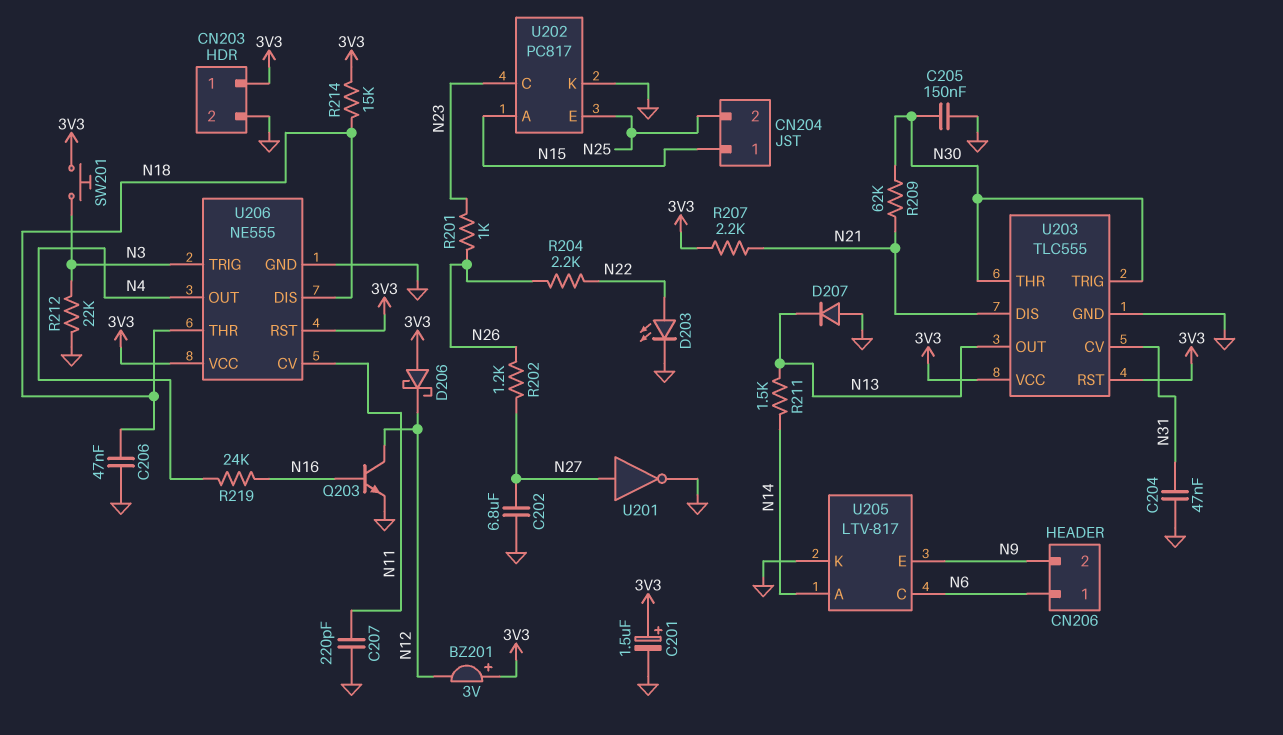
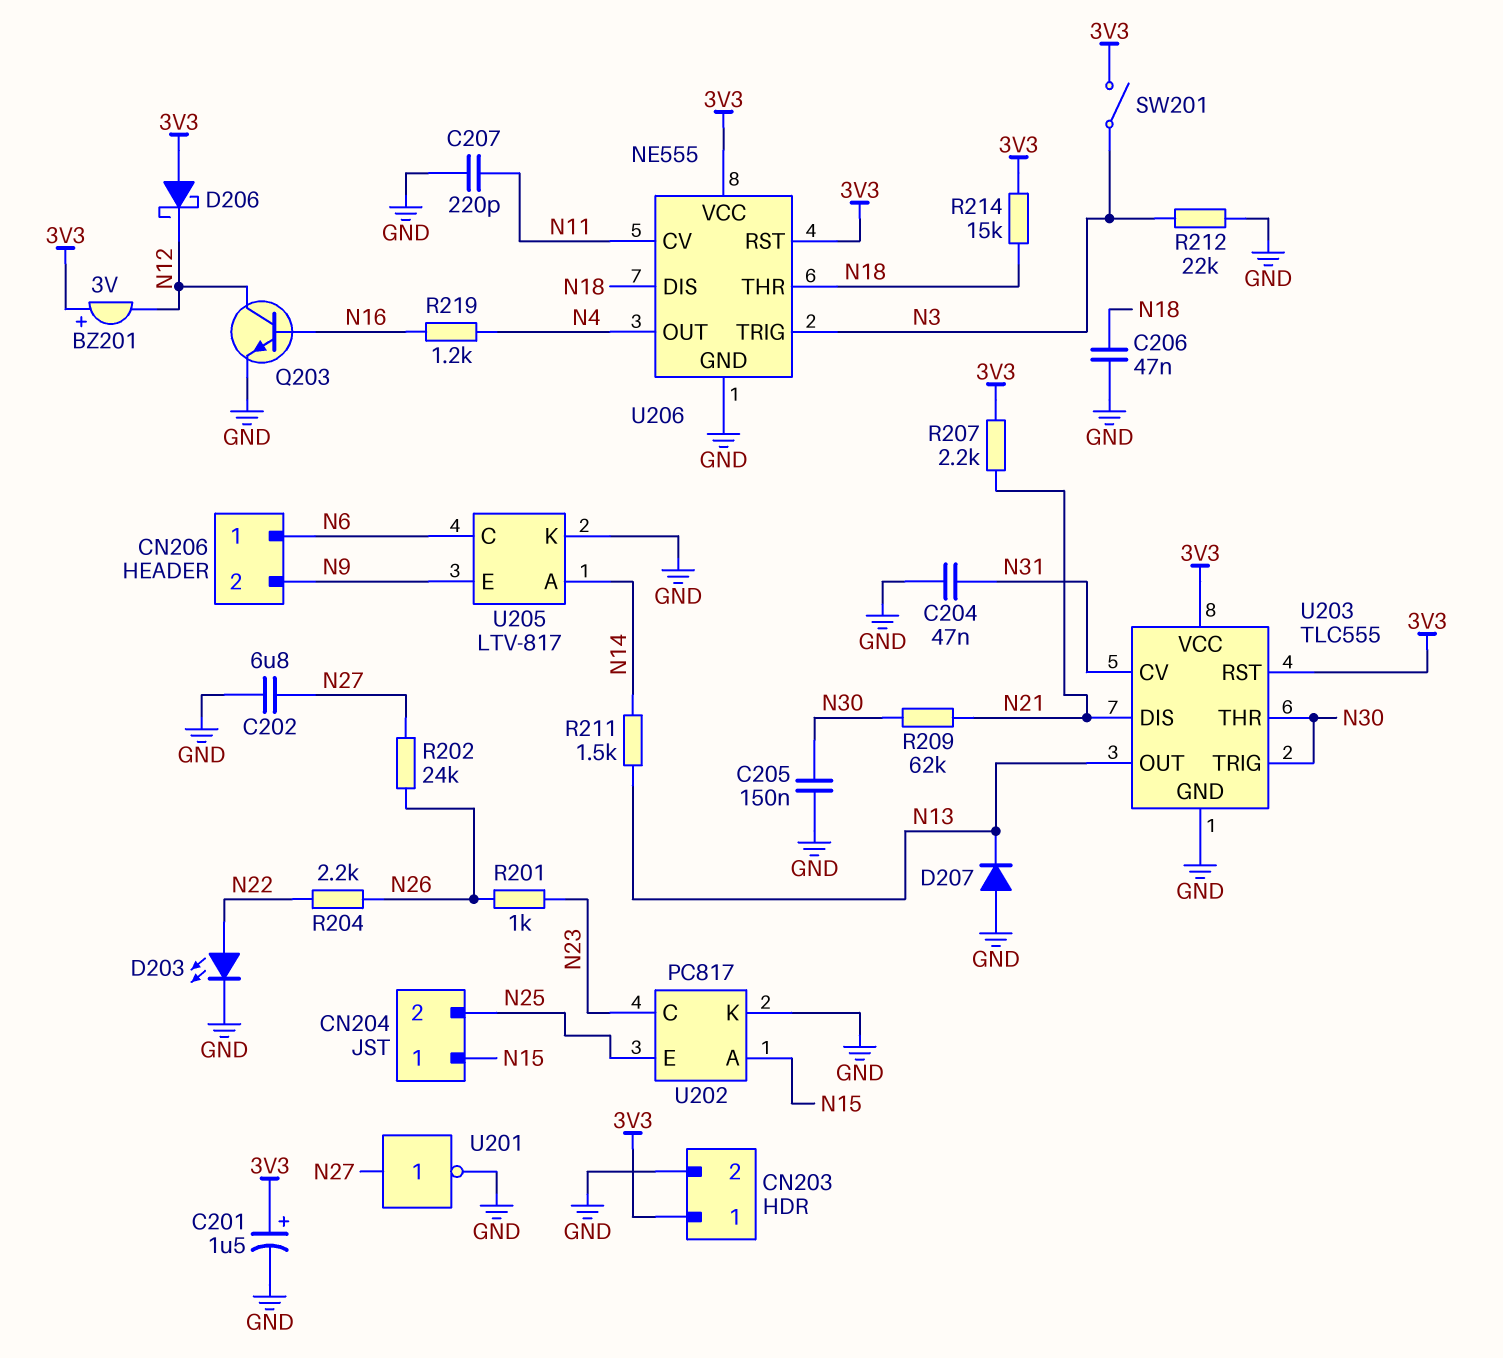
R202: 1.2k (N26, N27) -> 24k (N26, N27)
R219: 24k (N4, N16) -> 1.2k (N4, N16)
SW201: button (3V3, N3) -> switch (3V3, N3)

